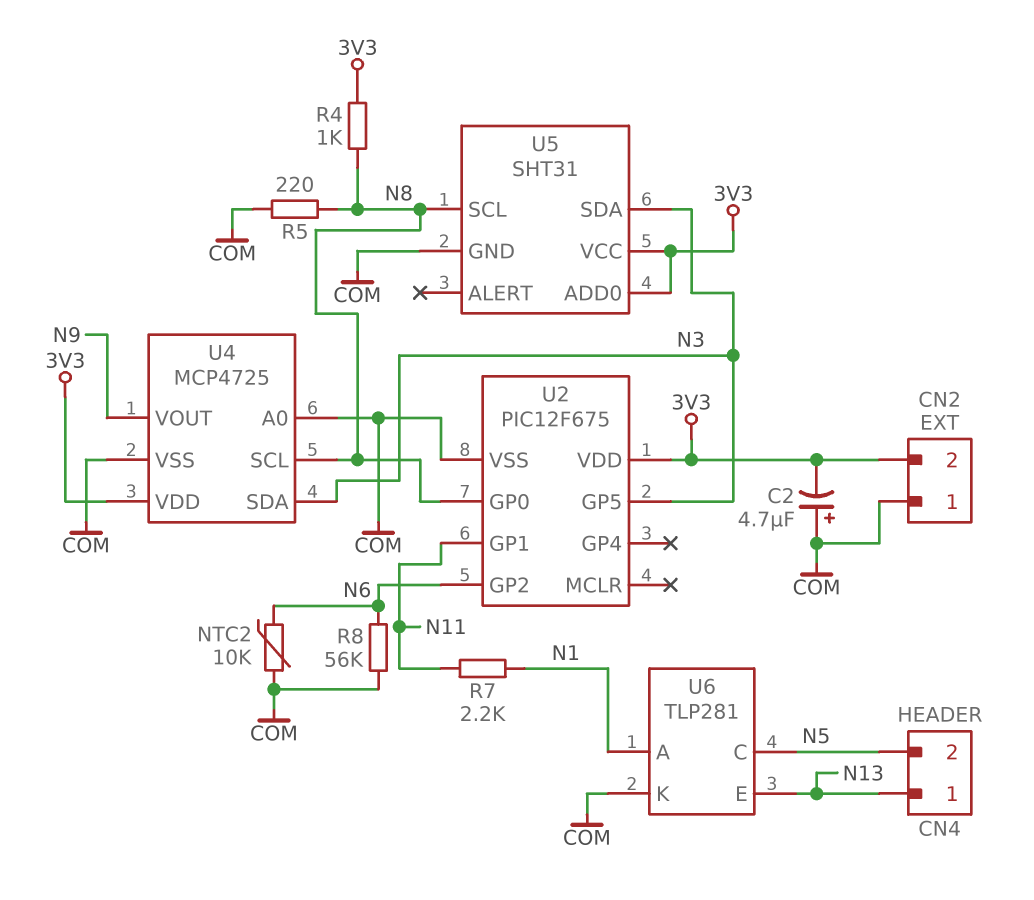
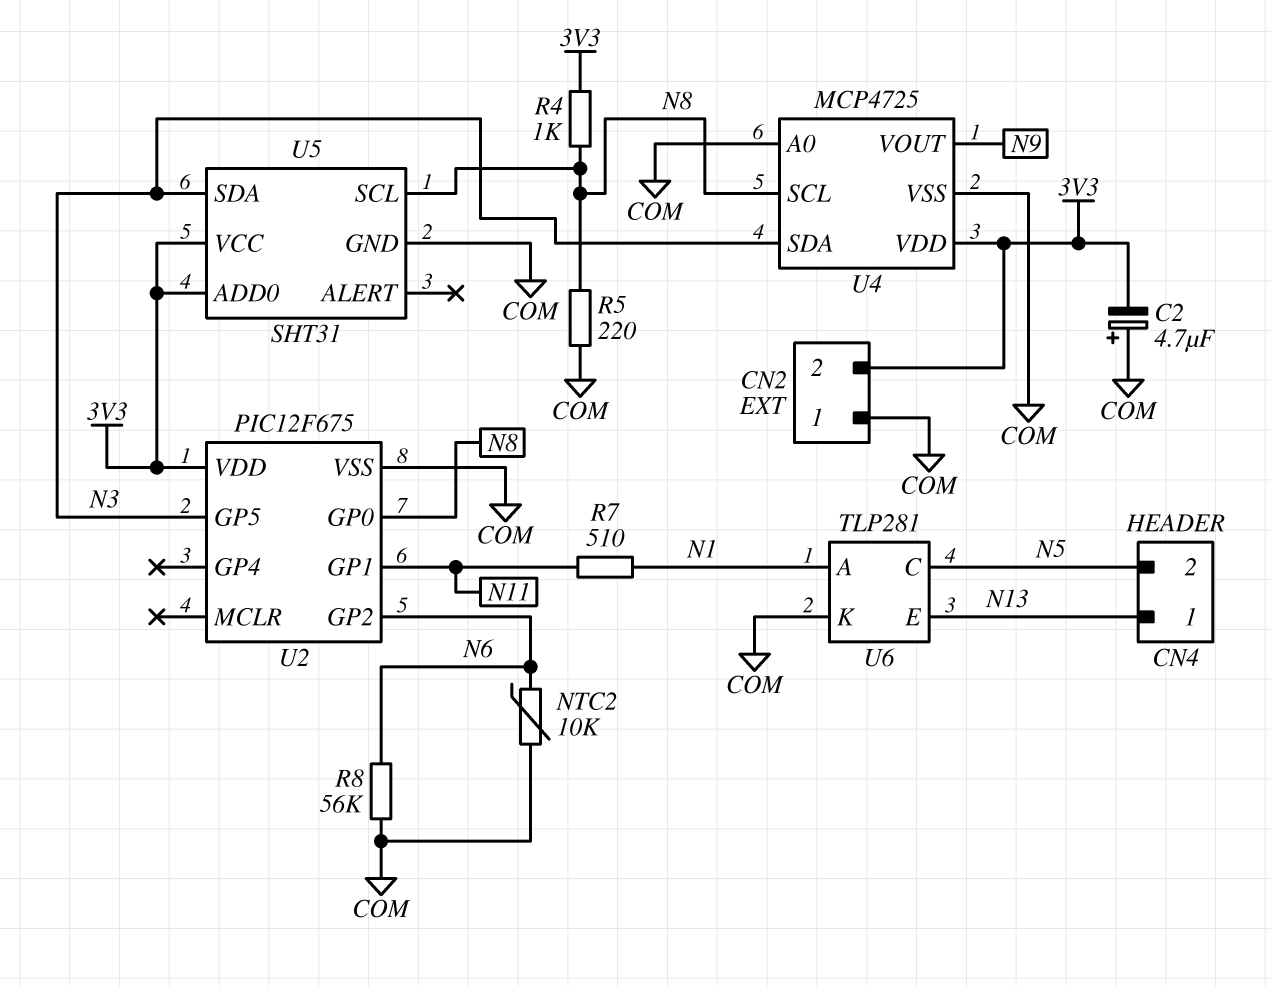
R7: 2.2k (N1, N11) -> 510 (N1, N11)

